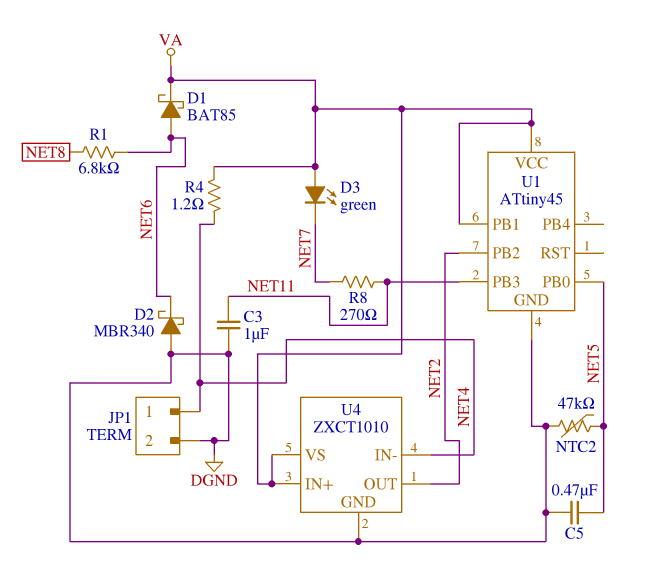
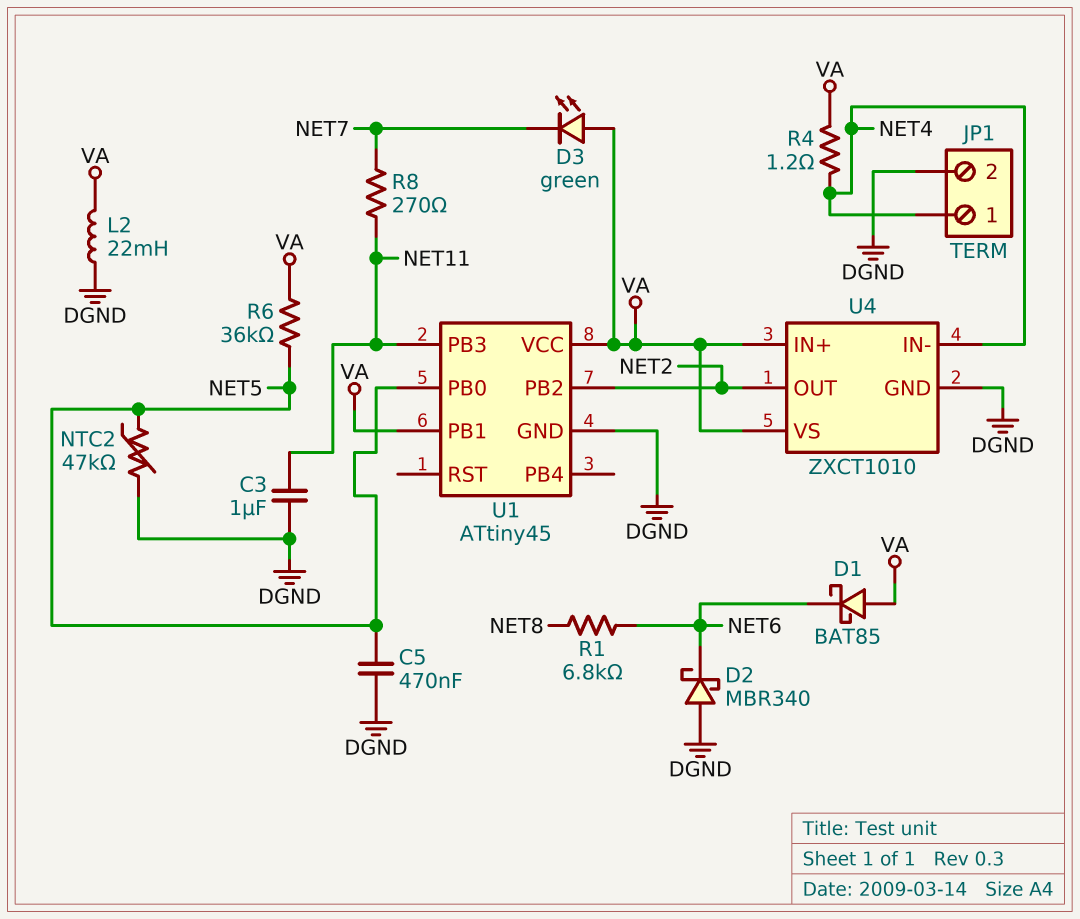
D1: schottky BAT85 (A NET6, K VA) -> schottky BAT85 (A VA, K NET6)
L2: none -> 22mH (DGND, VA)
R6: none -> 36k (NET5, VA)

